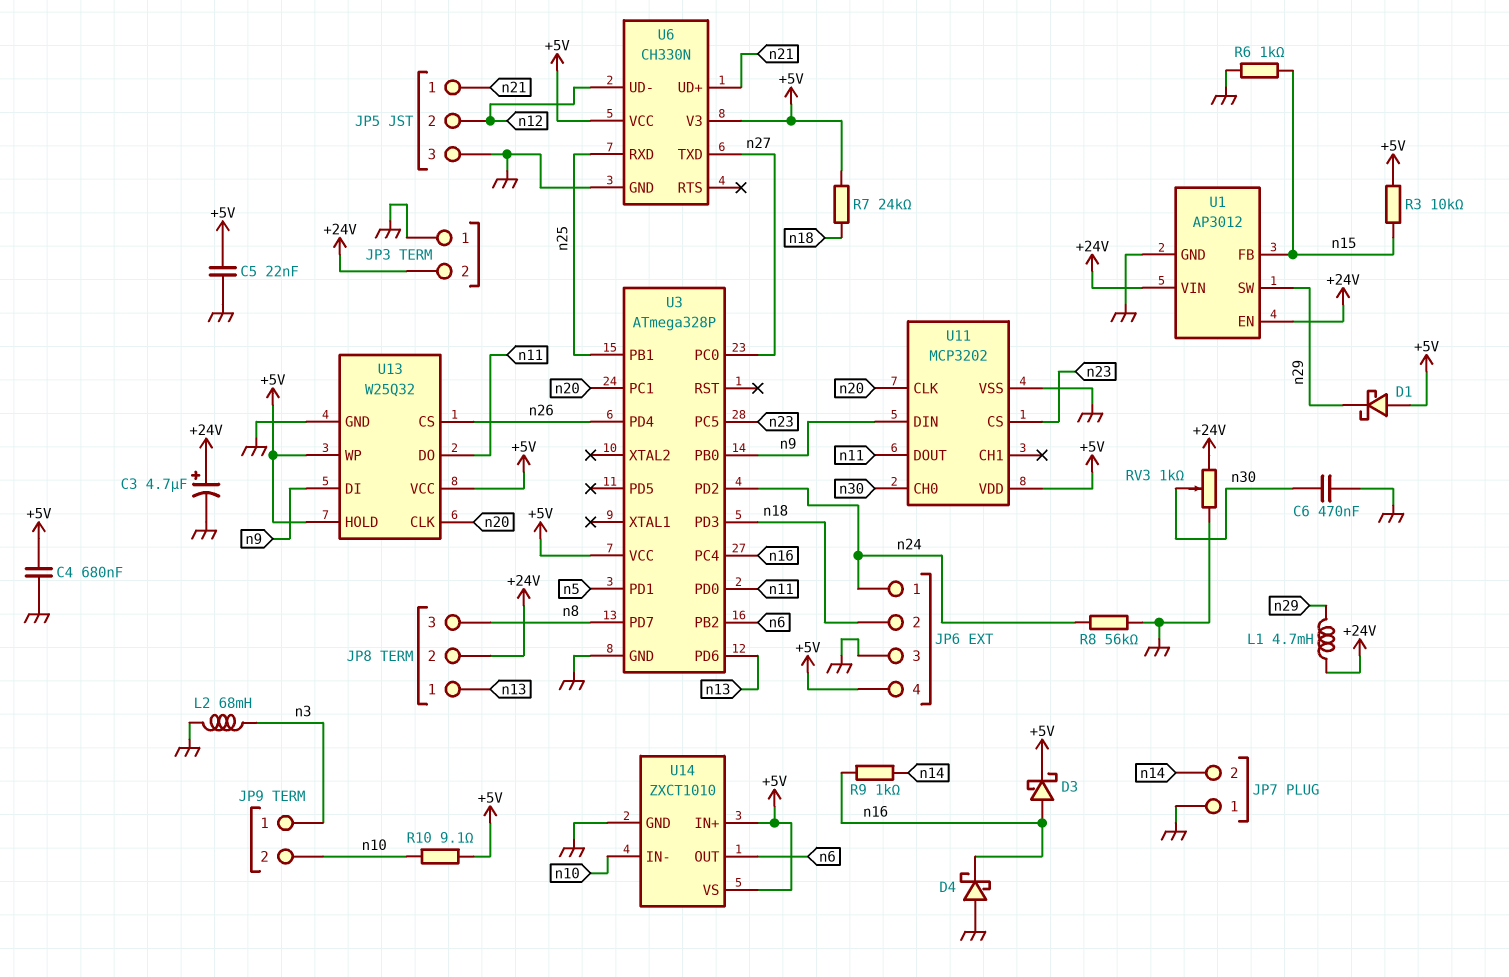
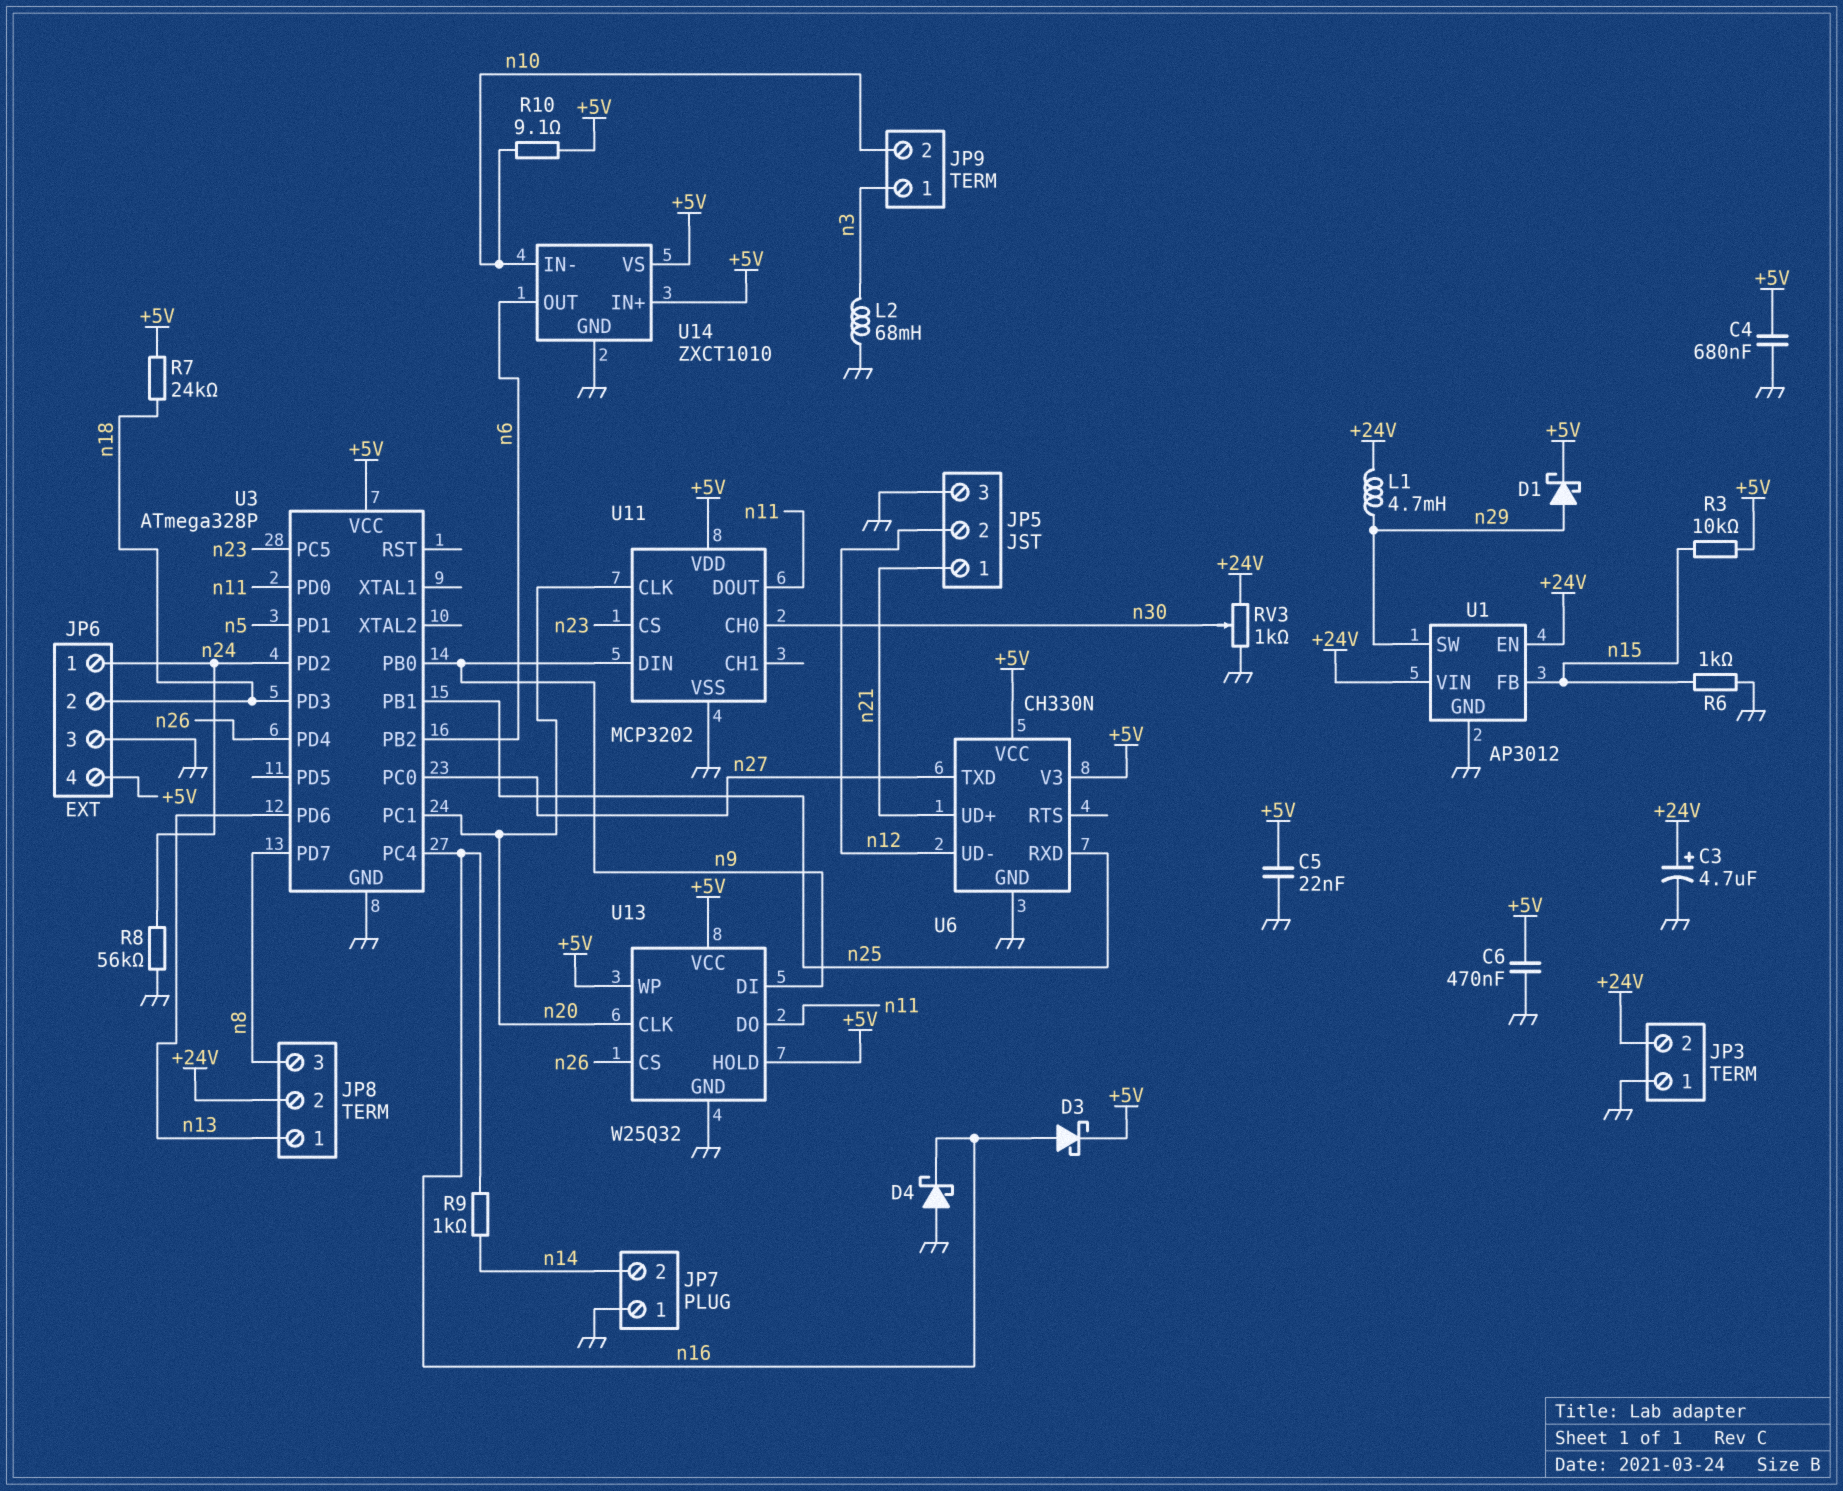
C6: 470nF (GND, n30) -> 470nF (+5V, GND)
D1: schottky (A +5V, K n29) -> schottky (A n29, K +5V)

